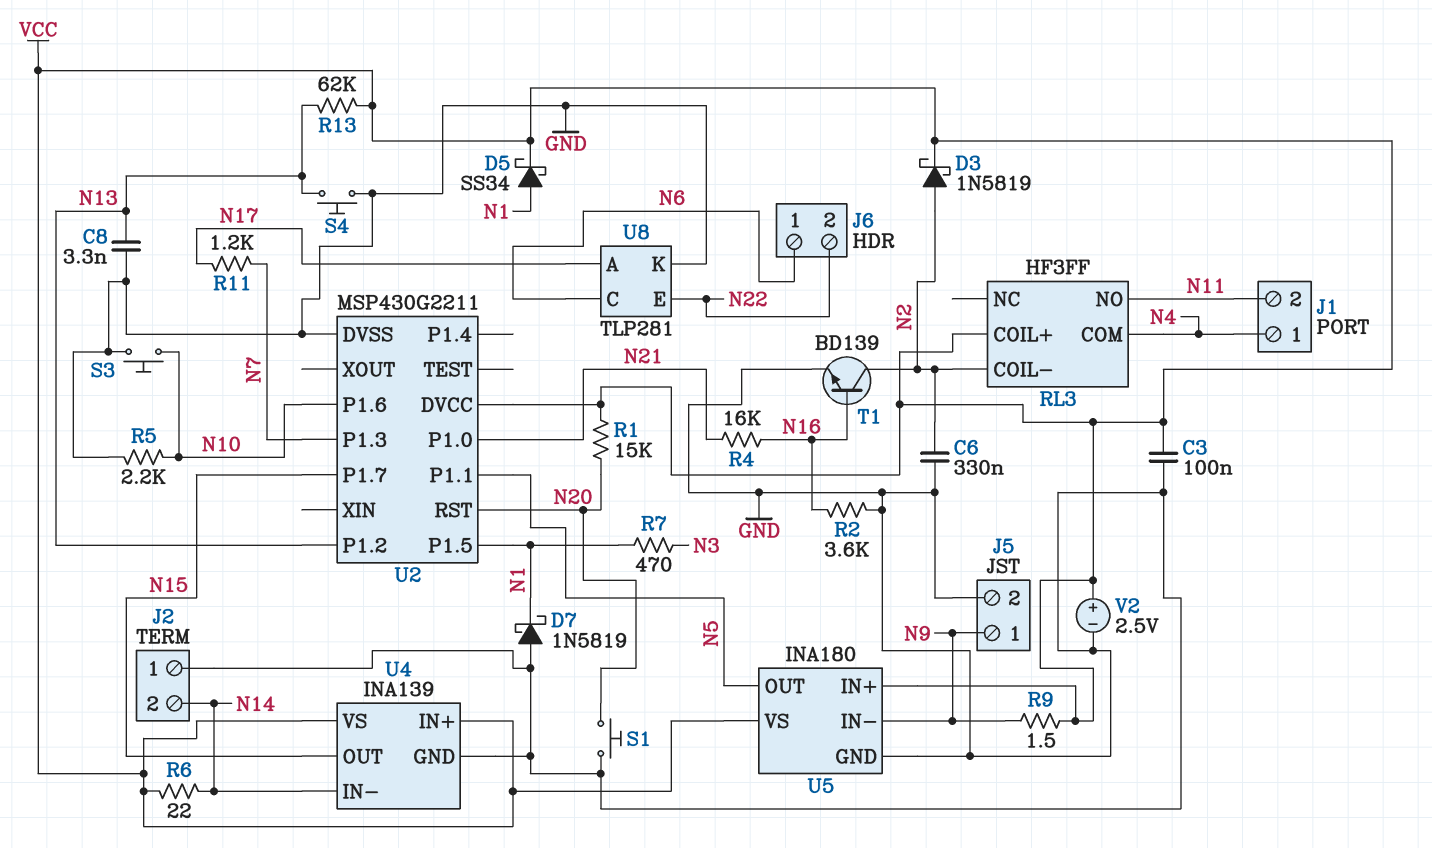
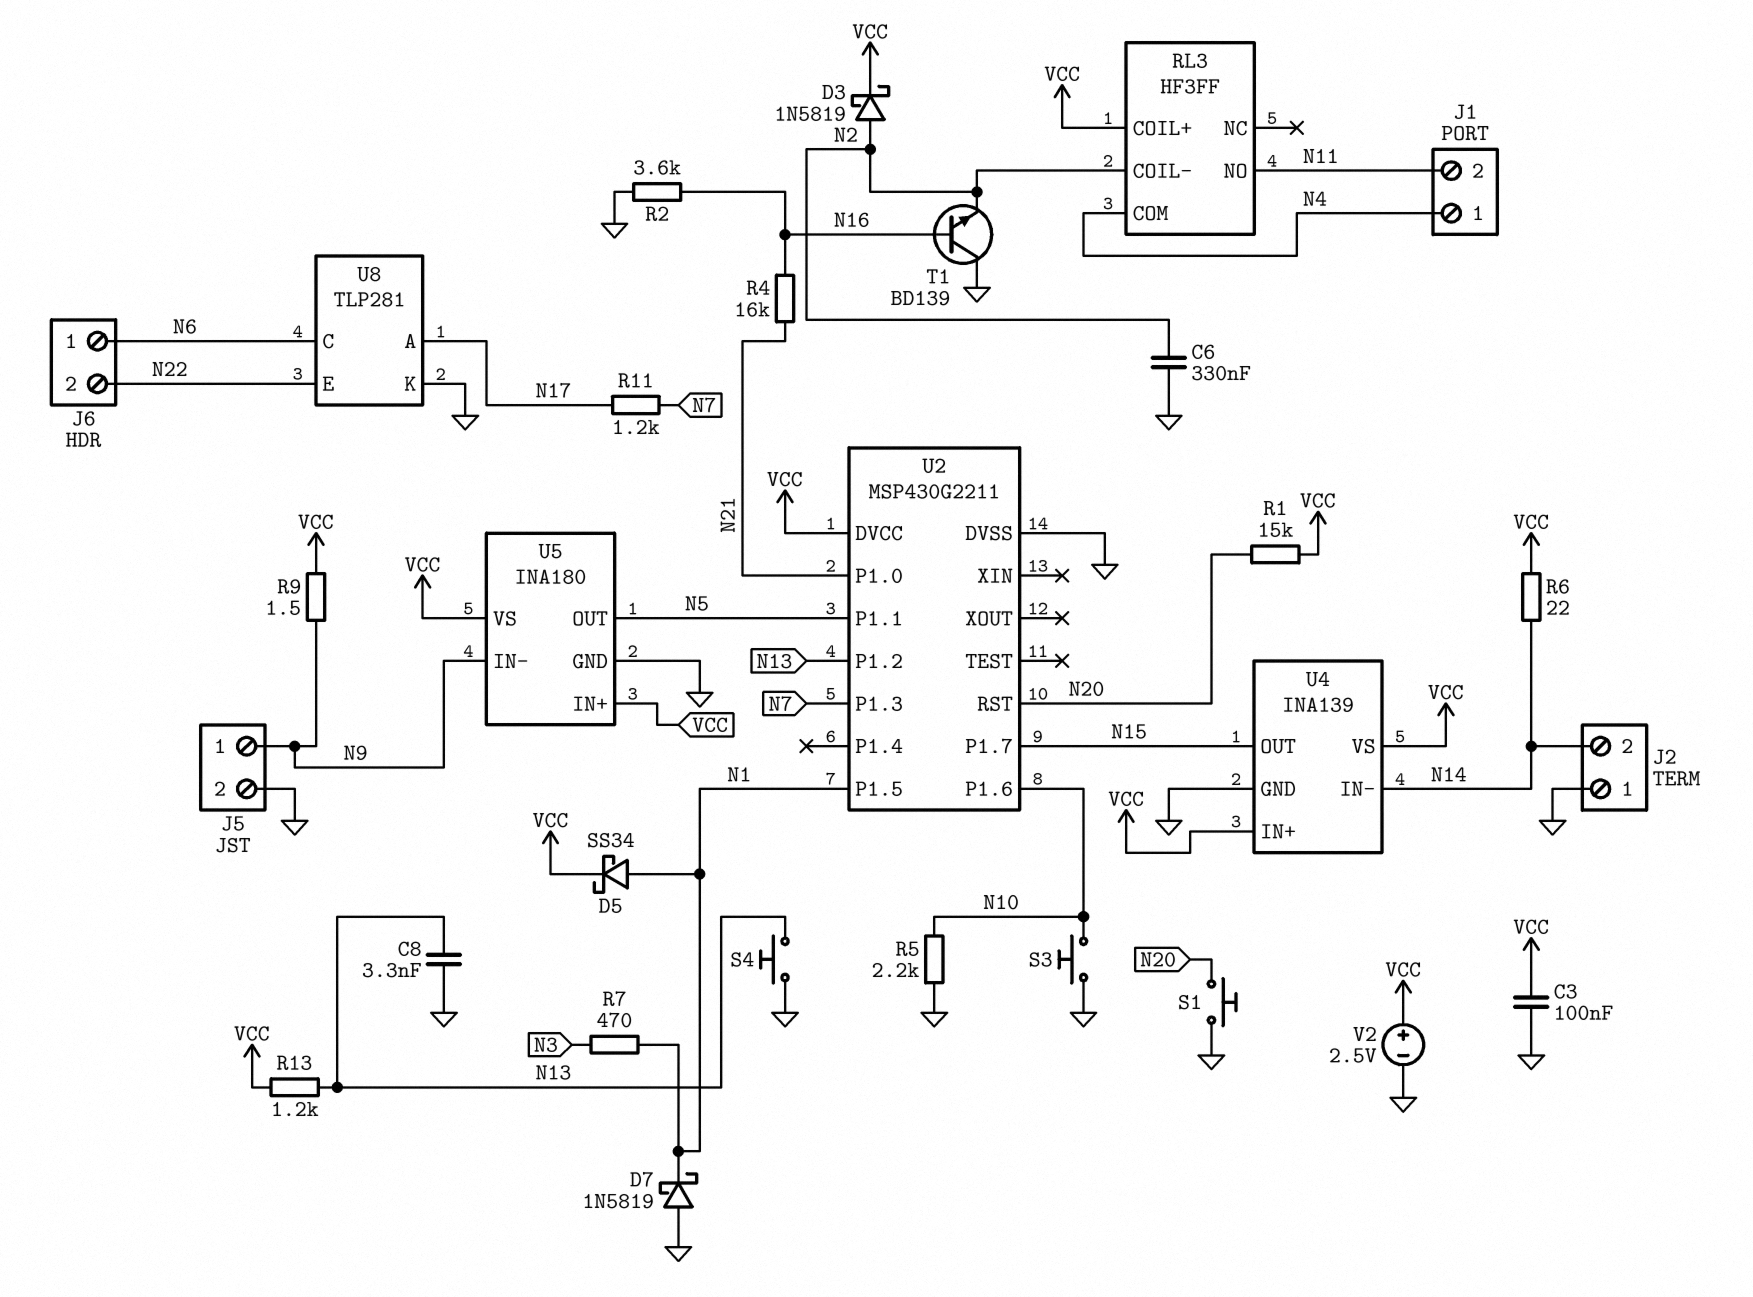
R13: 62k (N13, VCC) -> 1.2k (N13, VCC)
T1: NPN BD139 (B N16, C N2, E GND) -> NPN BD139 (B N16, C GND, E N2)

